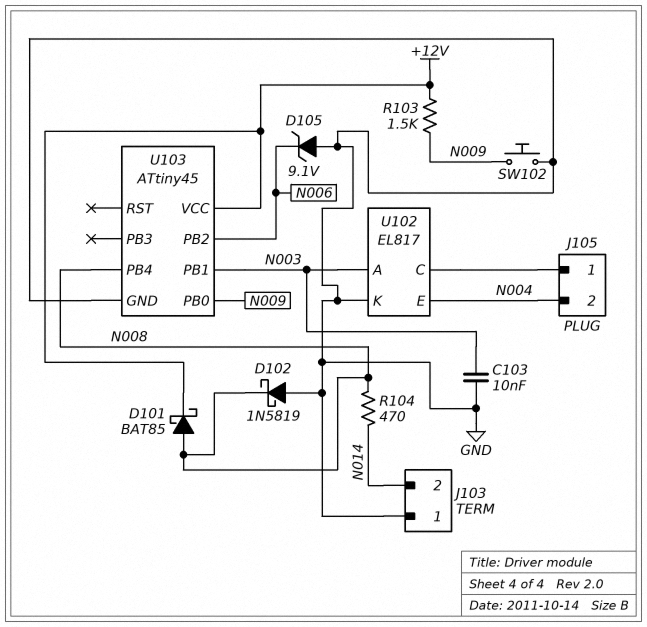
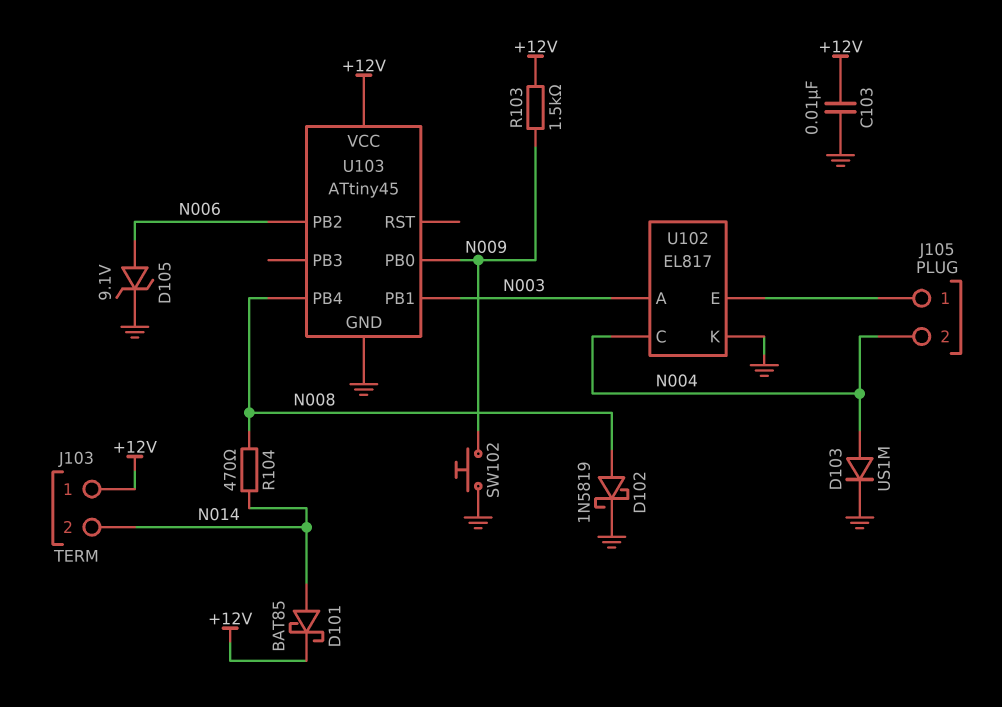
C103: 10nF (GND, N003) -> 10nF (+12V, GND)
D101: schottky BAT85 (A N008, K +12V) -> schottky BAT85 (A N014, K +12V)
D102: schottky 1N5819 (A GND, K N008) -> schottky 1N5819 (A N008, K GND)
D103: none -> diode US1M (A N004, K GND)
D105: zener 9.1V (A GND, K N006) -> zener 9.1V (A N006, K GND)
J103 pin 1: GND -> +12V
U102 pin C: J105/1 -> N004
U102 pin E: N004 -> J105/1

